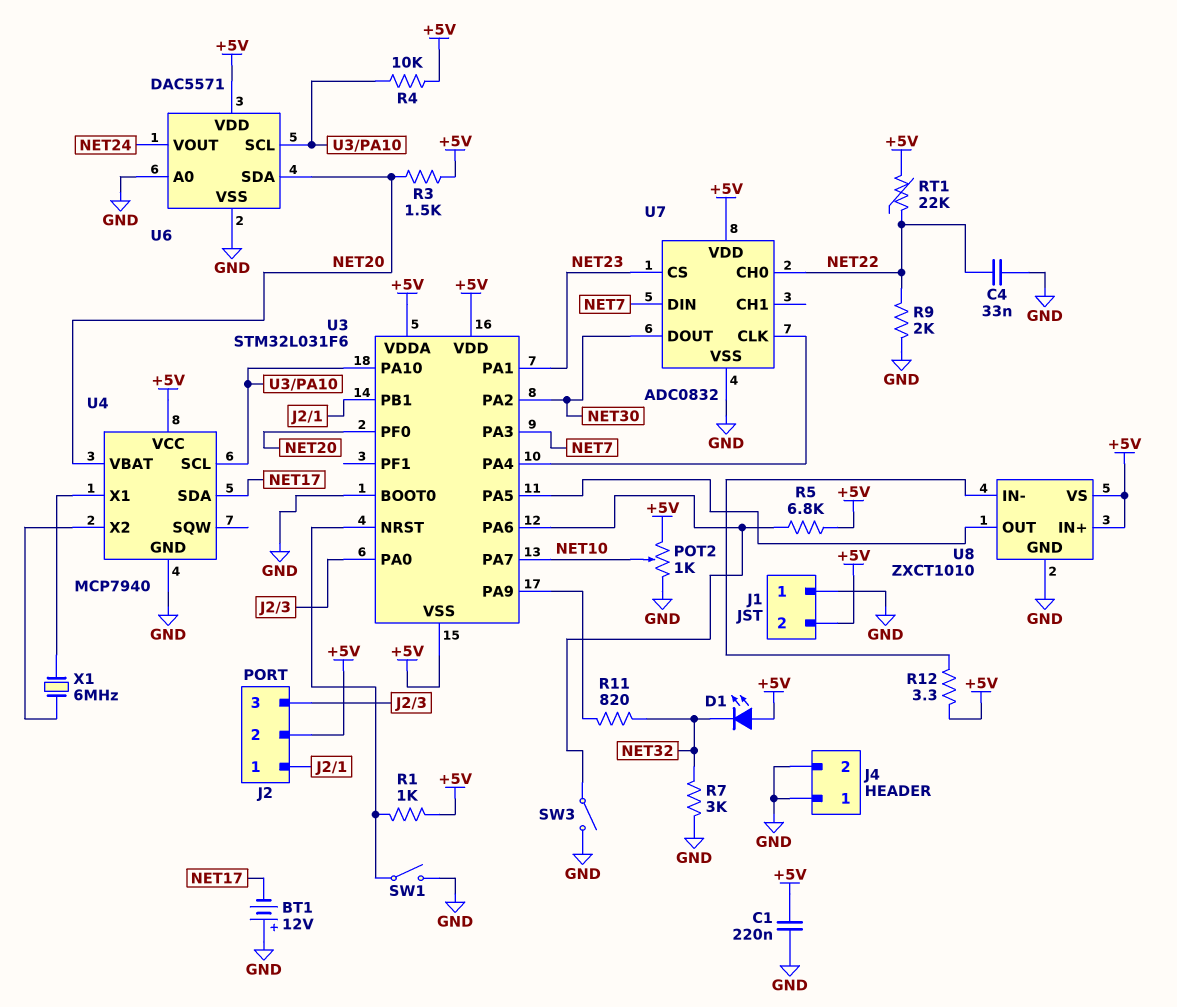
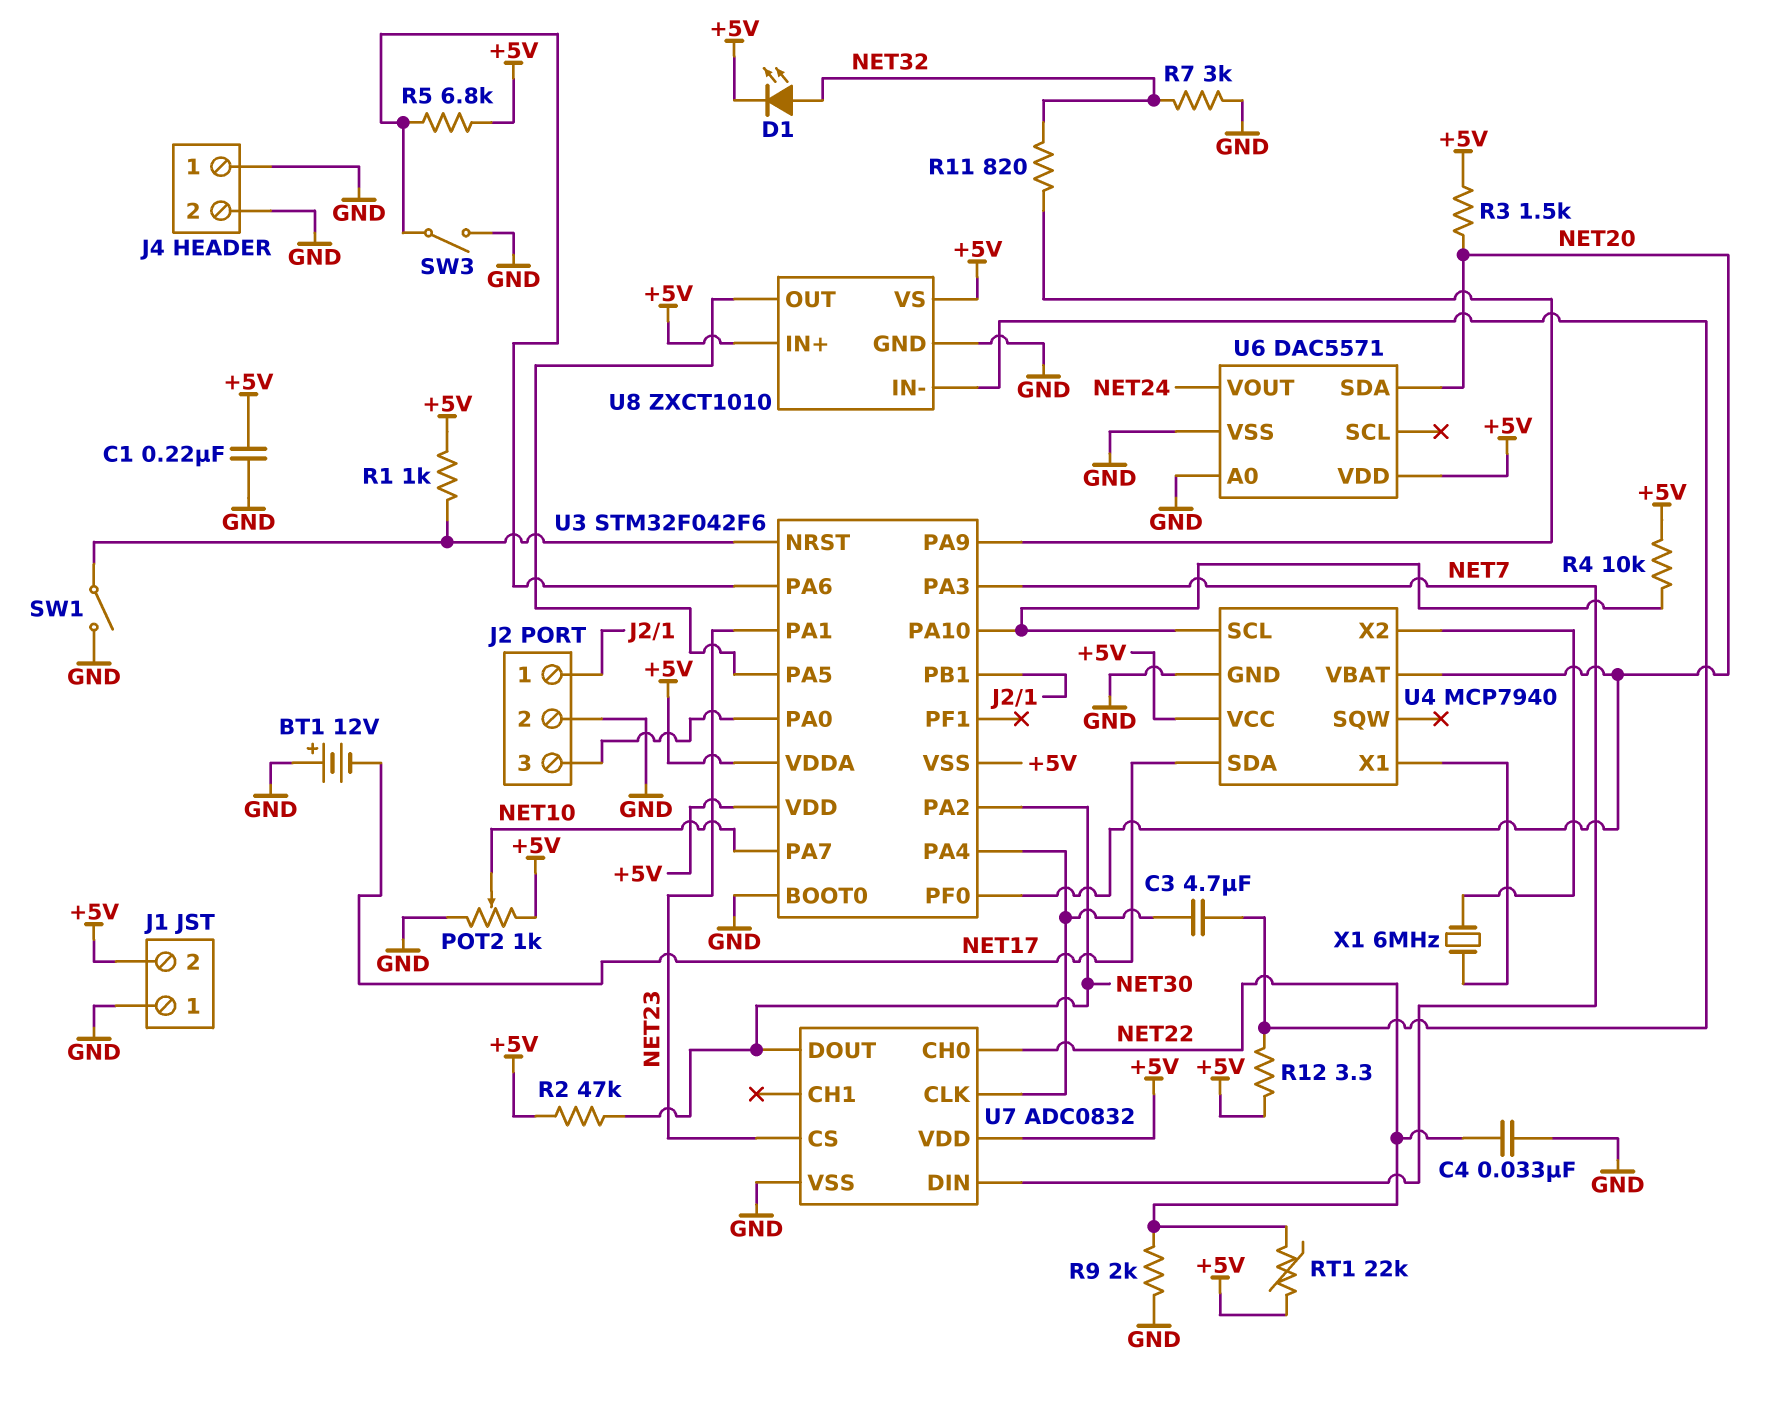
C3: none -> 4.7uF (U3/PA4, U8/IN-)
D1: LED (A +5V, K NET32) -> LED (A NET32, K +5V)
J2 pin 2: +5V -> GND
R2: none -> 47k (+5V, NET30)
U3: STM32L031F6 -> STM32F042F6
U6 pin SCL: U3/PA10 -> none

